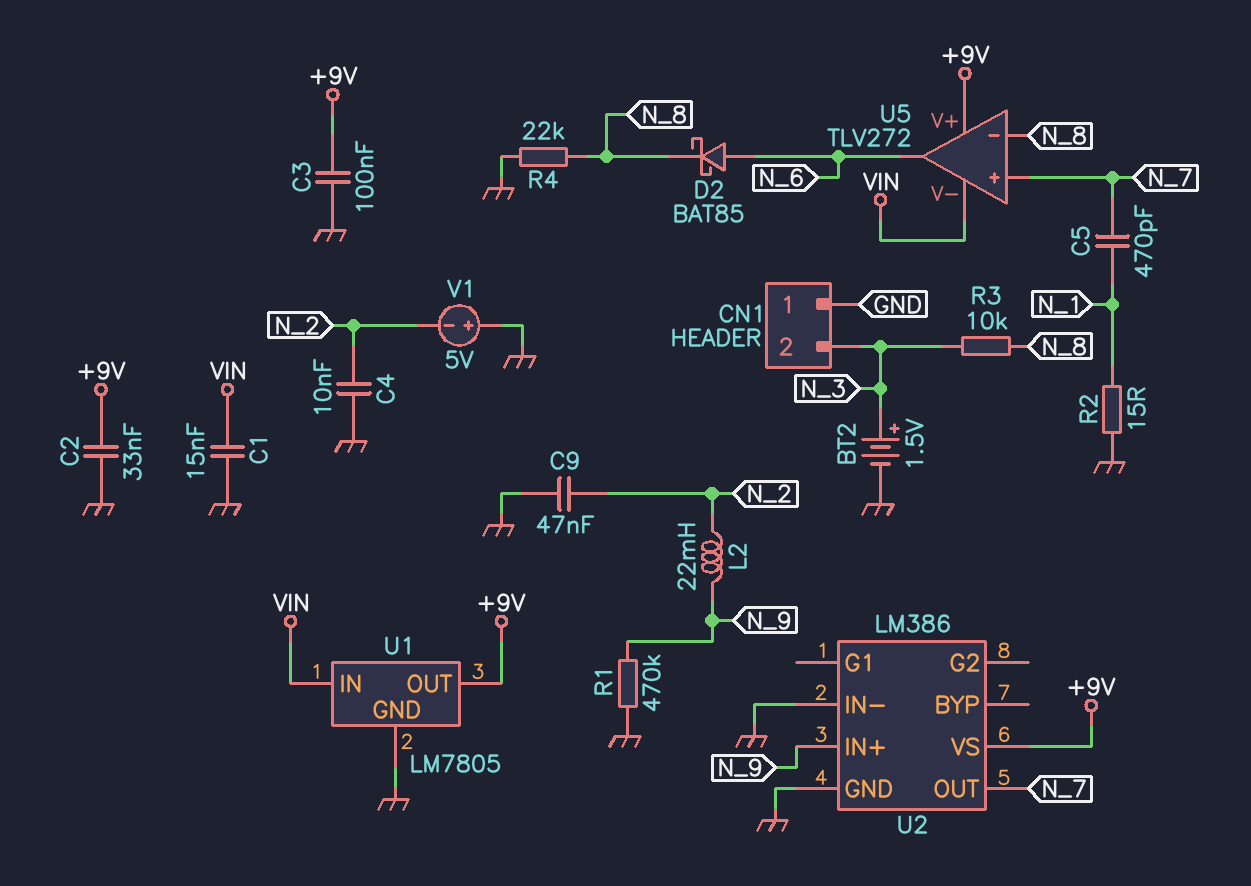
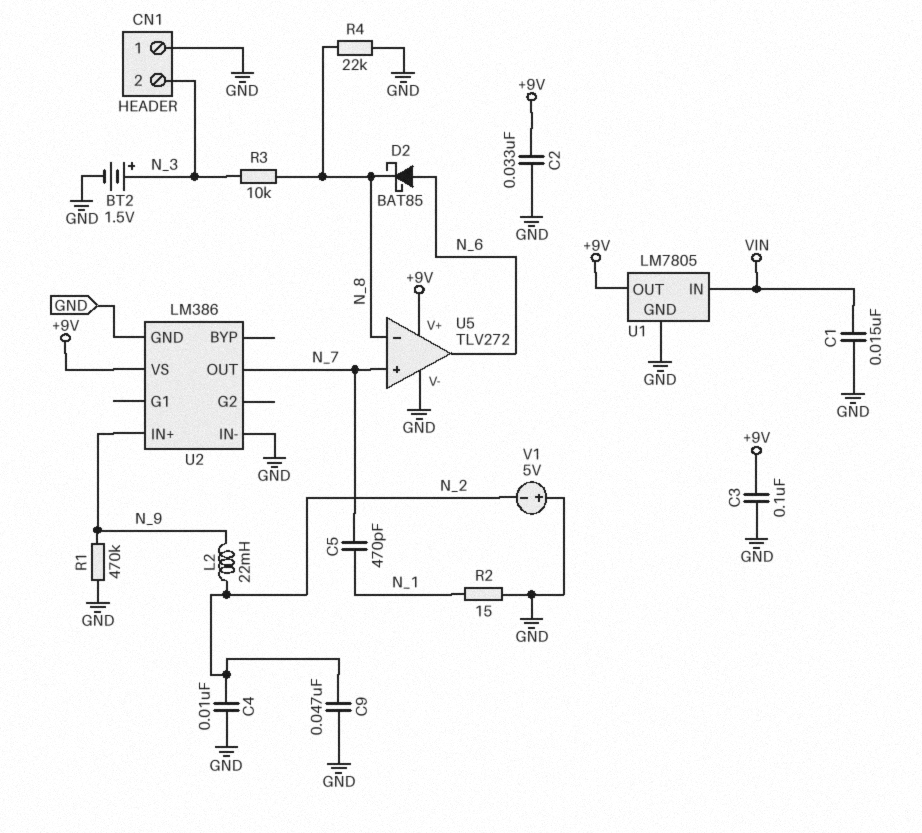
U5 pin V-: VIN -> GND

